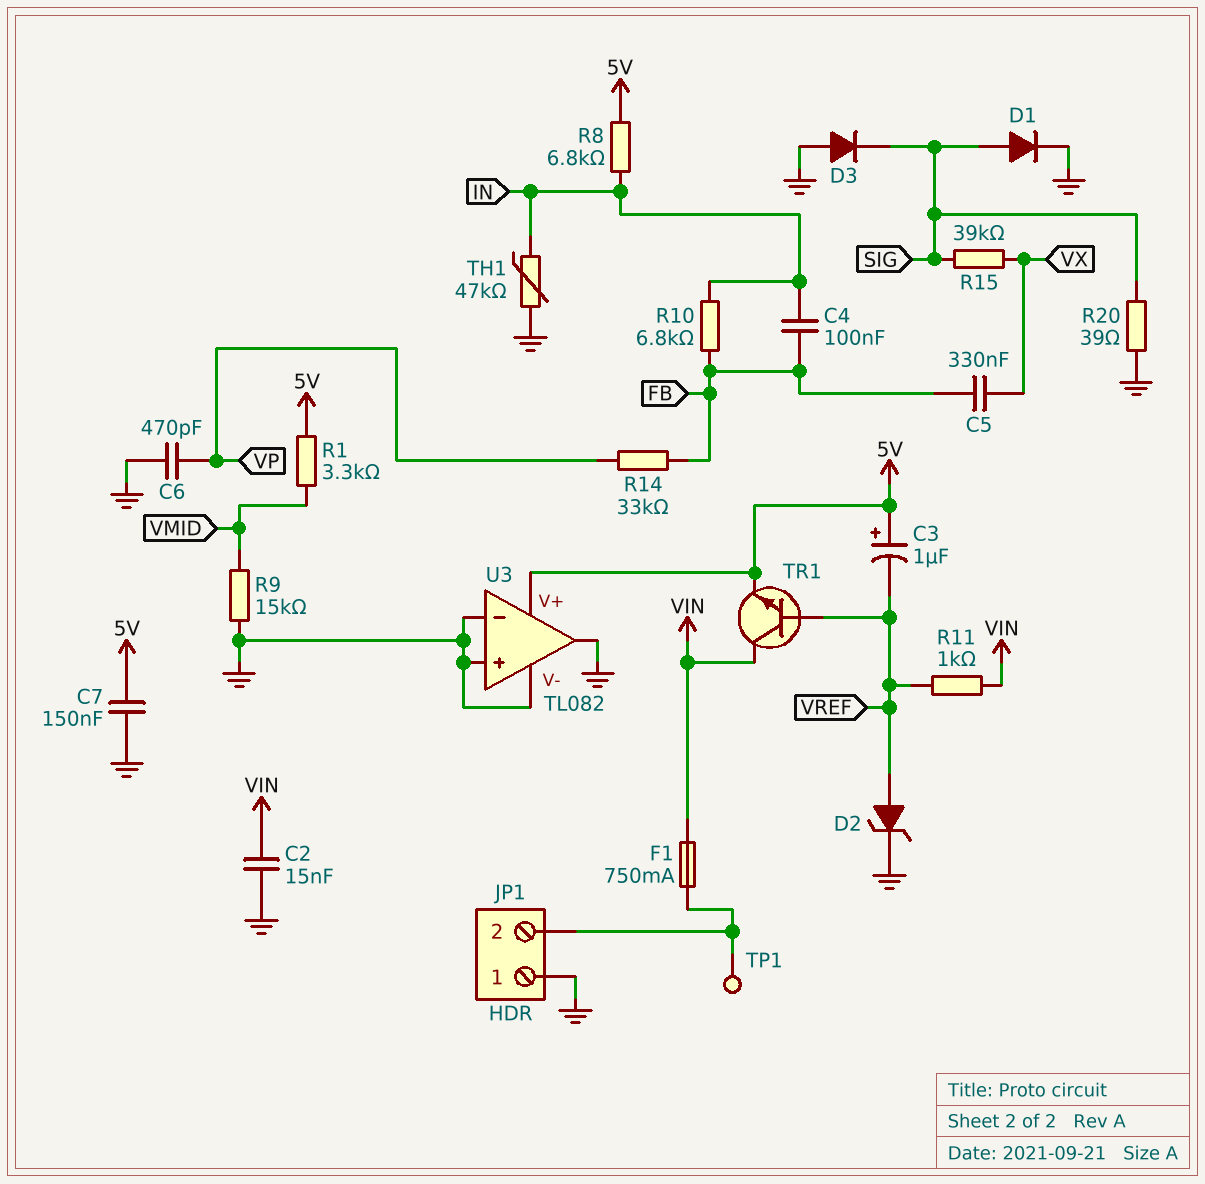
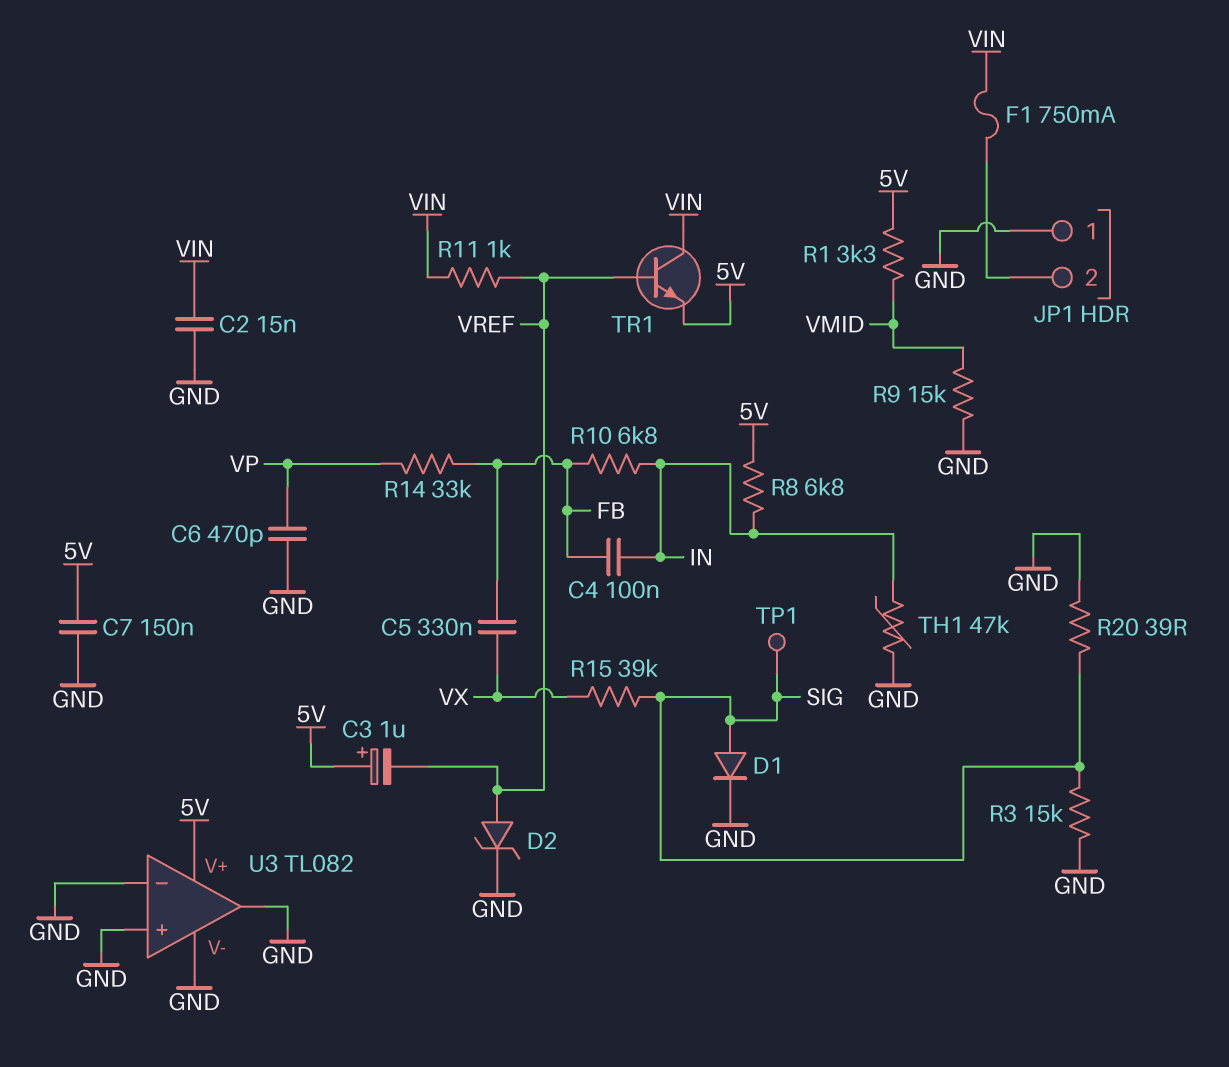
D3: diode (A GND, K SIG) -> none
R3: none -> 15k (GND, SIG)
TP1: test point (JP1/2) -> test point (SIG)

